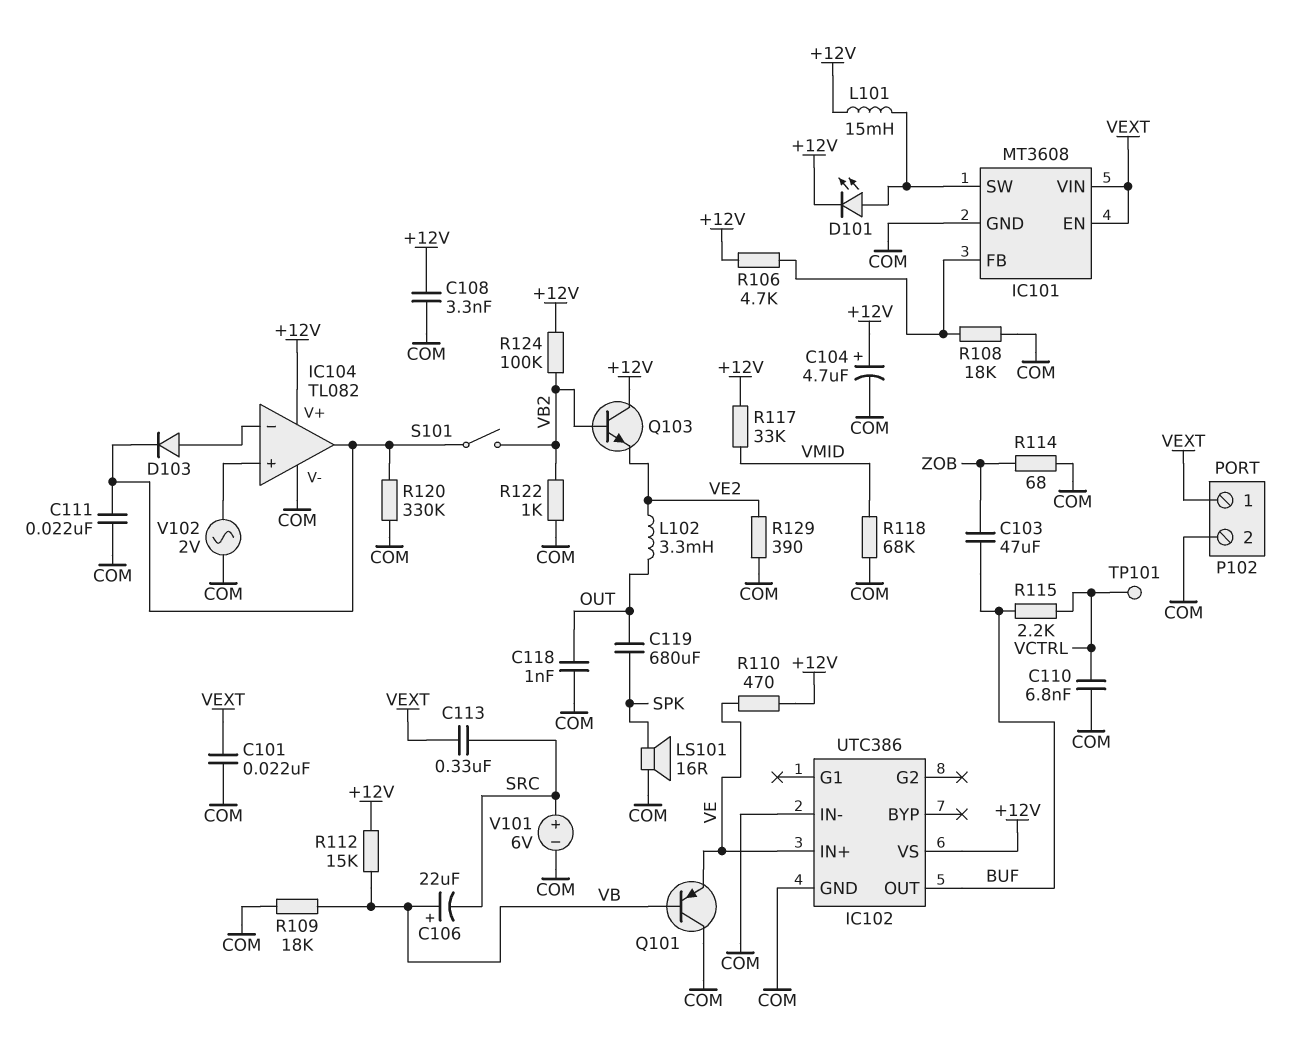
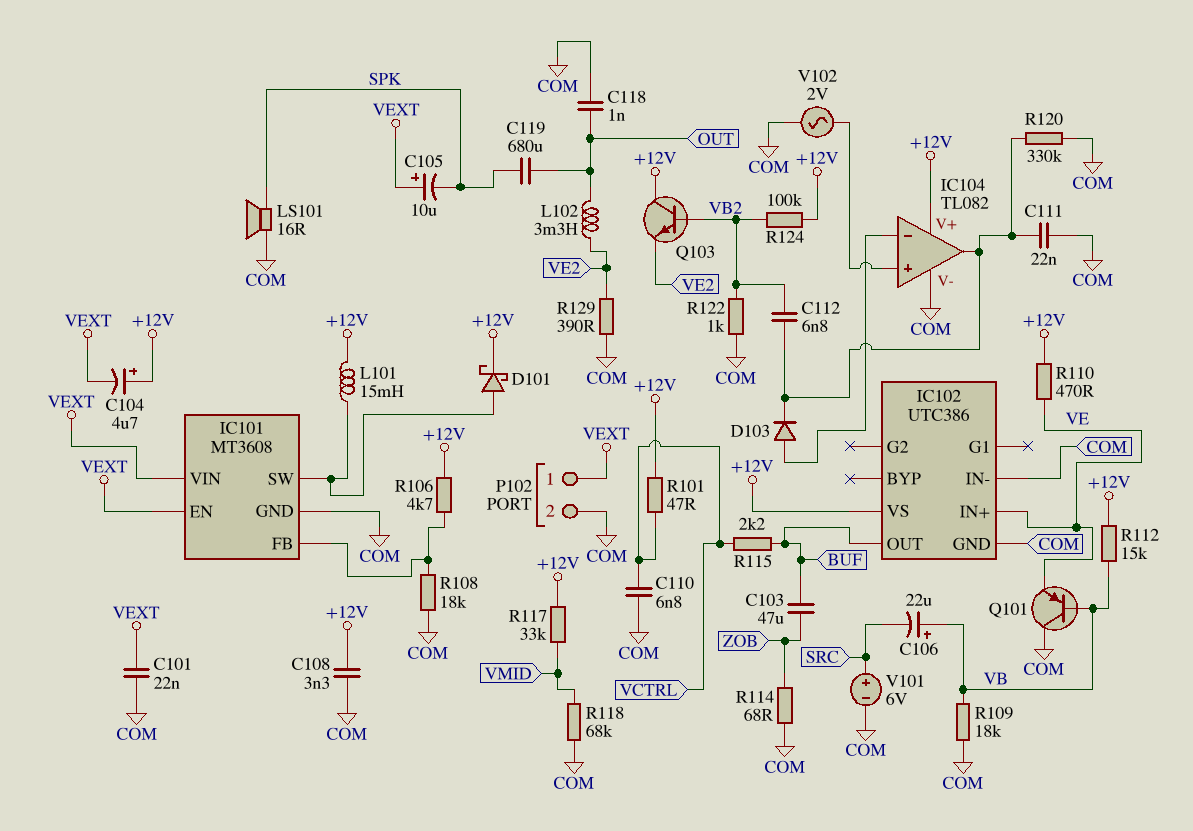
C104: 4.7uF (plus +12V, minus COM) -> 4.7uF (plus +12V, minus VEXT)
C105: none -> 10uF (plus VEXT, minus SPK)
C112: none -> 6.8nF (IC104/out, VB2)
C113: 330nF (SRC, VEXT) -> none
D101: LED (A IC101/SW, K +12V) -> schottky (A IC101/SW, K +12V)
R101: none -> 47 (+12V, VCTRL)
S101: switch (IC104/out, VB2) -> none
TP101: test point (VCTRL) -> none

